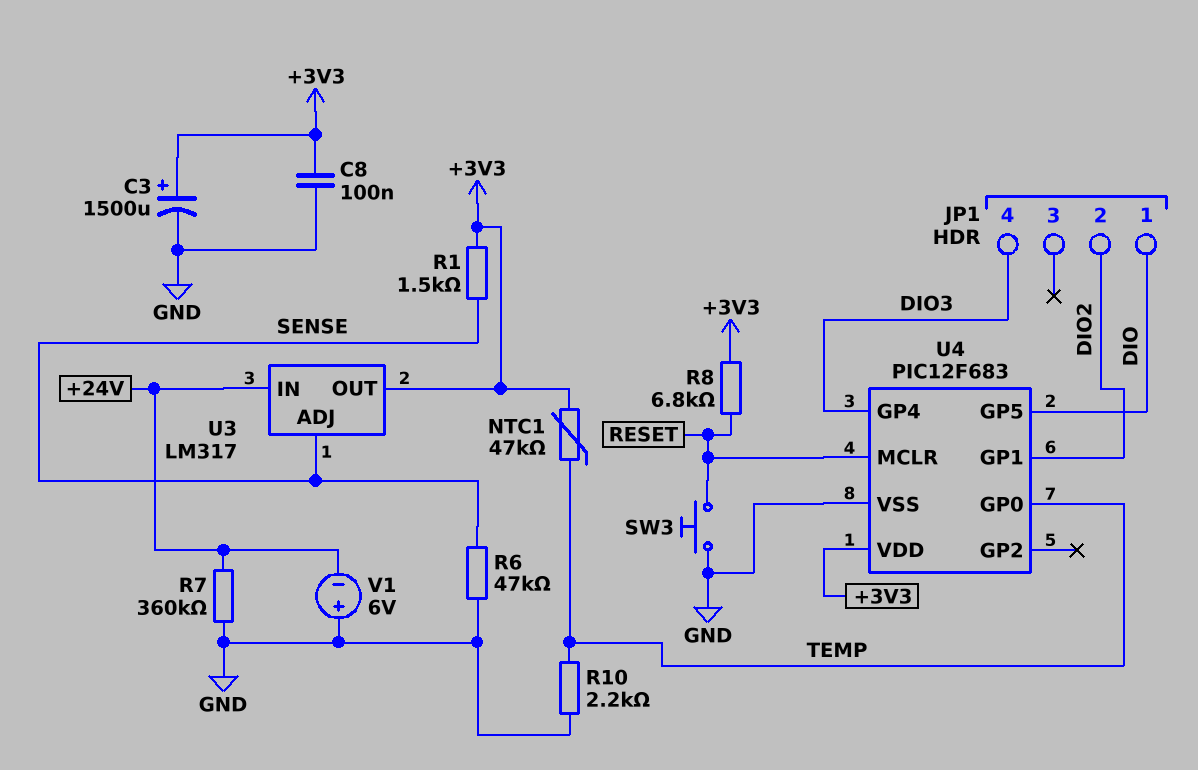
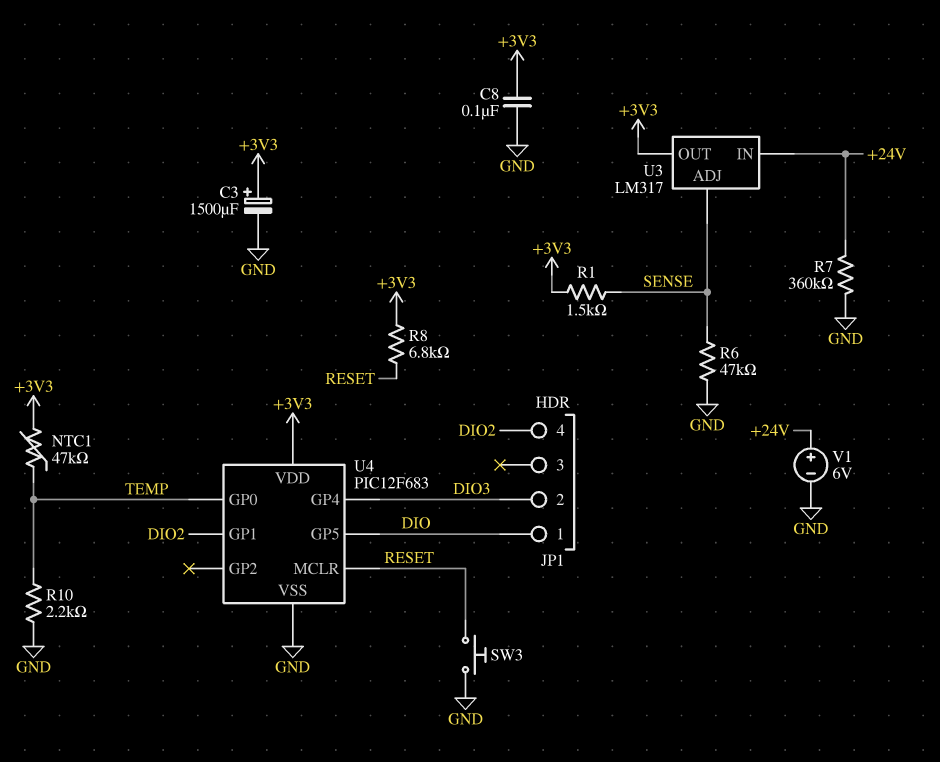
JP1 pin 2: DIO2 -> DIO3
JP1 pin 4: DIO3 -> DIO2
V1: 6V (plus GND, minus +24V) -> 6V (plus +24V, minus GND)

